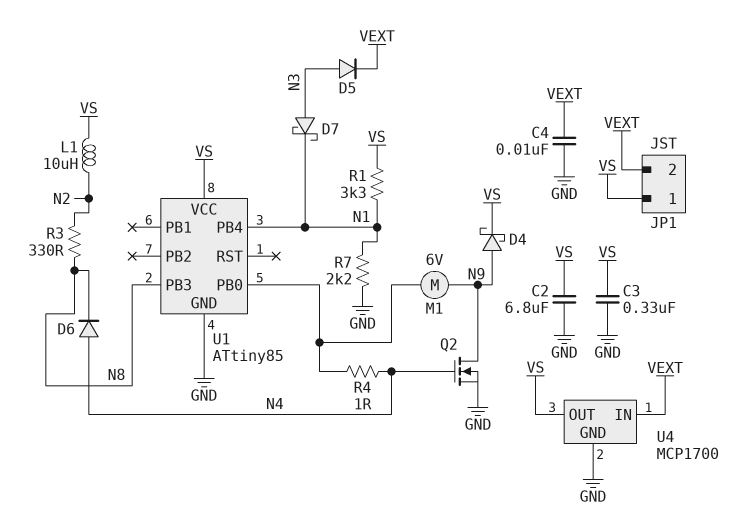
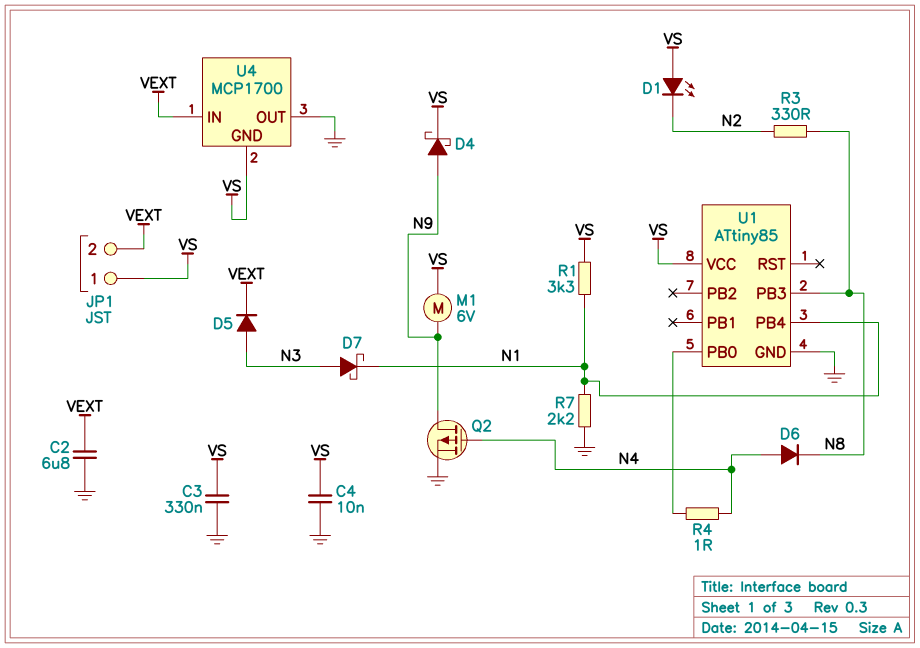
C2: 6.8uF (GND, VS) -> 6.8uF (GND, VEXT)
C4: 10nF (GND, VEXT) -> 10nF (GND, VS)
D1: none -> LED (A VS, K N2)
L1: 10uH (N2, VS) -> none
M1: motor 6V (N9, U1/PB0) -> motor 6V (N9, VS)
Q2: NMOS (G N4, D N9, S GND) -> PMOS (G N4, D N9, S GND)
U4 pin GND: GND -> VS
U4 pin OUT: VS -> GND

